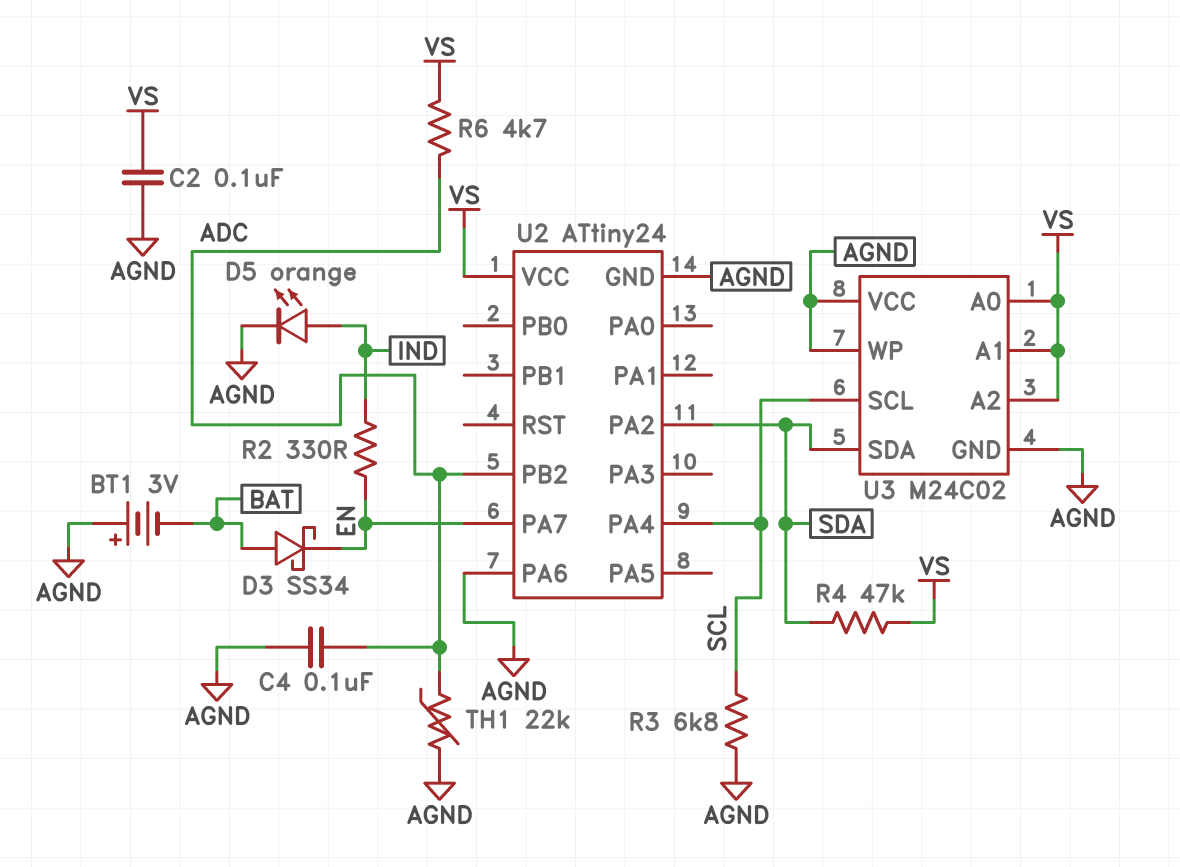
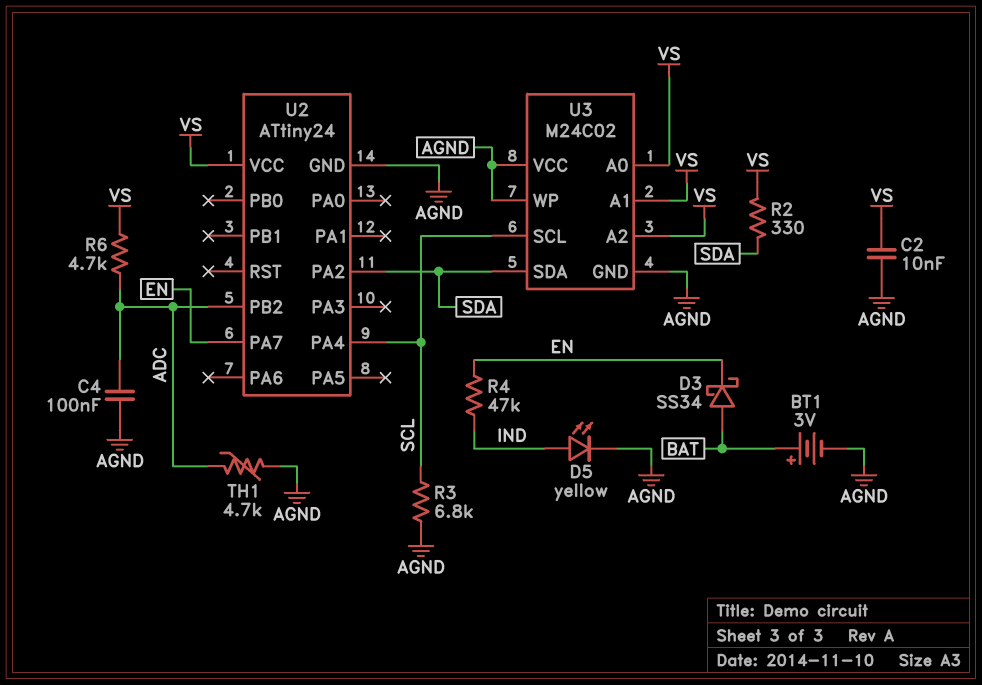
BT1: 3V (plus AGND, minus BAT) -> 3V (plus BAT, minus AGND)
C2: 100nF (AGND, VS) -> 10nF (AGND, VS)
D5: LED orange (A IND, K AGND) -> LED yellow (A IND, K AGND)
R2: 330 (EN, IND) -> 330 (SDA, VS)
R4: 47k (SDA, VS) -> 47k (EN, IND)
TH1: 22k (ADC, AGND) -> 4.7k (ADC, AGND)
U2 pin PA6: AGND -> none

